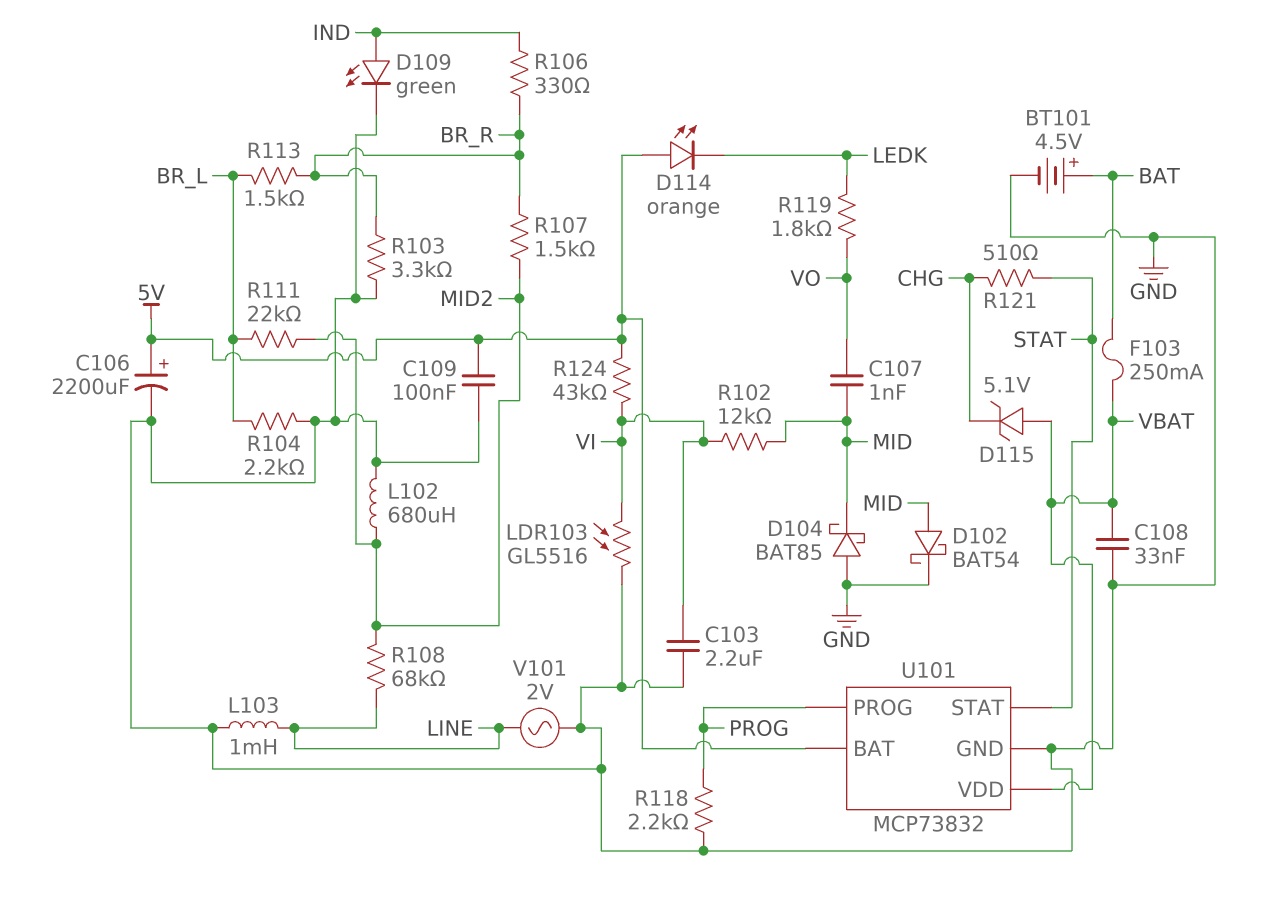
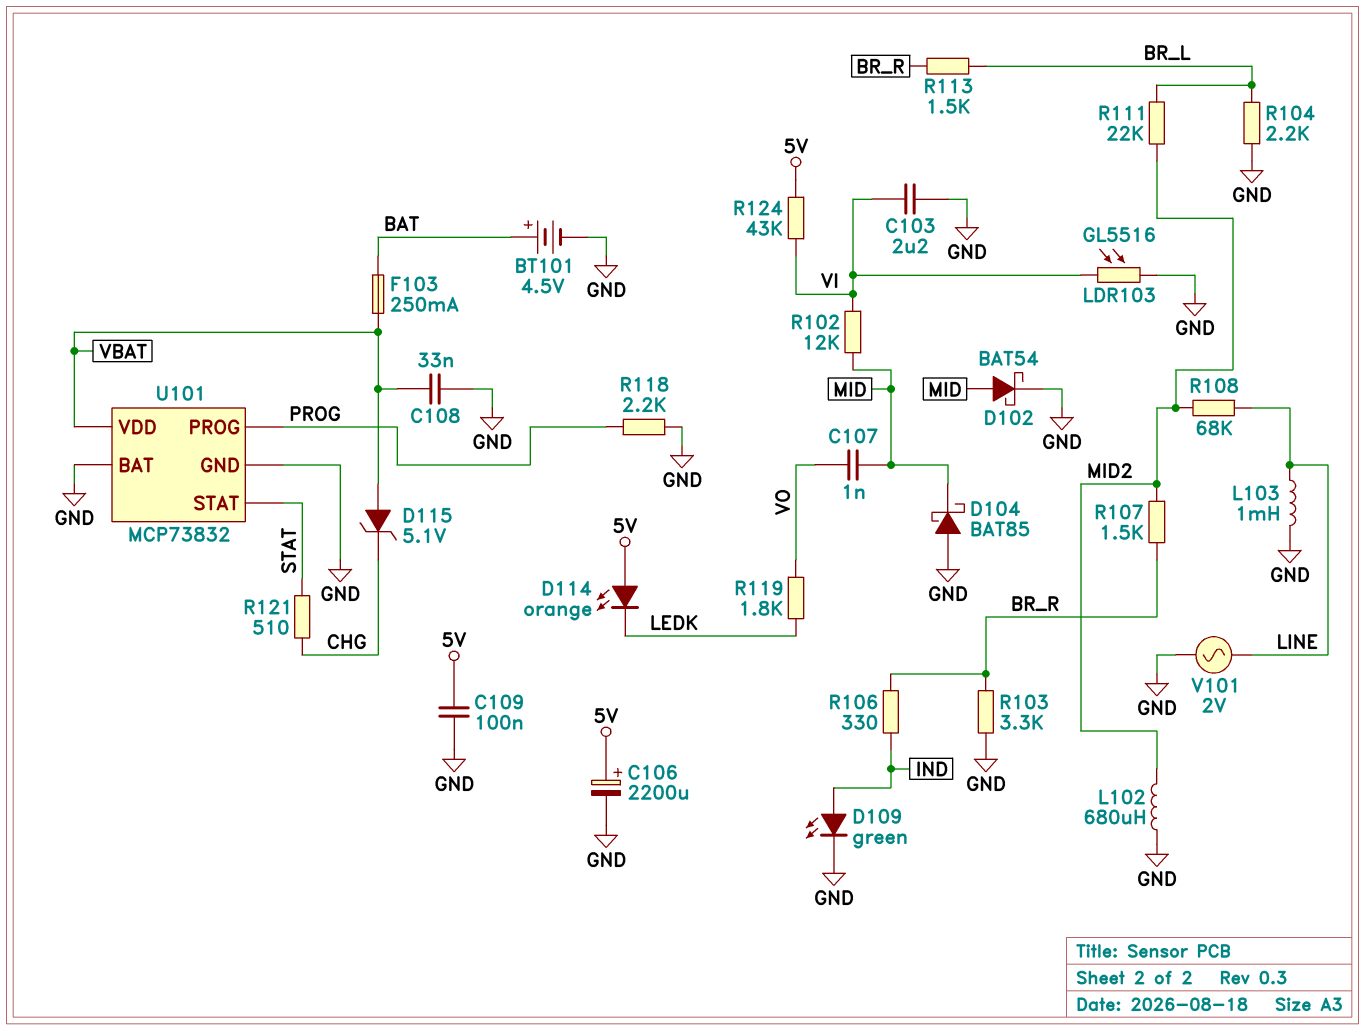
U101 pin BAT: 5V -> GND

